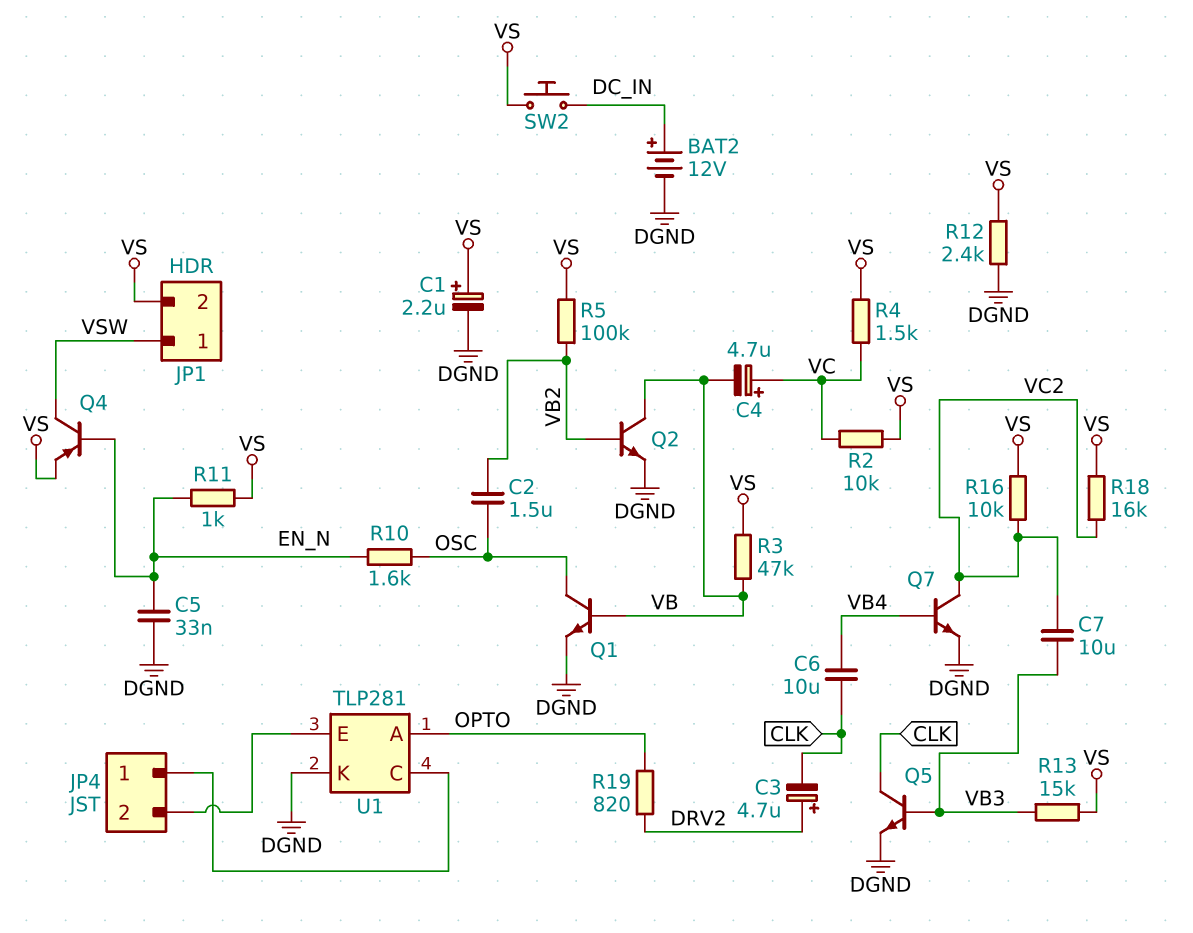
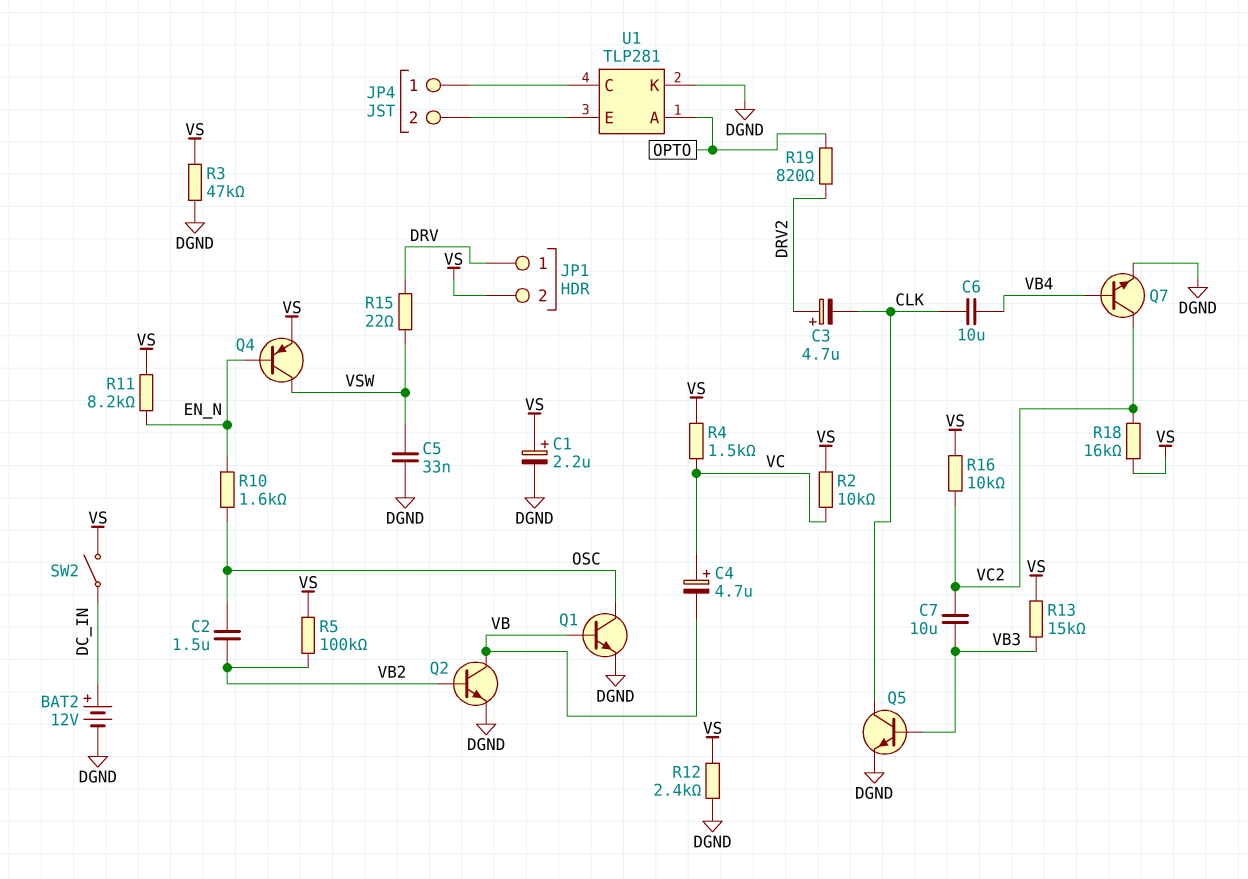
C5: 33nF (DGND, EN_N) -> 33nF (DGND, VSW)
JP1 pin 1: VSW -> DRV
R3: 47k (VB, VS) -> 47k (DGND, VS)
R11: 1k (EN_N, VS) -> 8.2k (EN_N, VS)
R15: none -> 22 (DRV, VSW)
SW2: button (DC_IN, VS) -> switch (DC_IN, VS)

